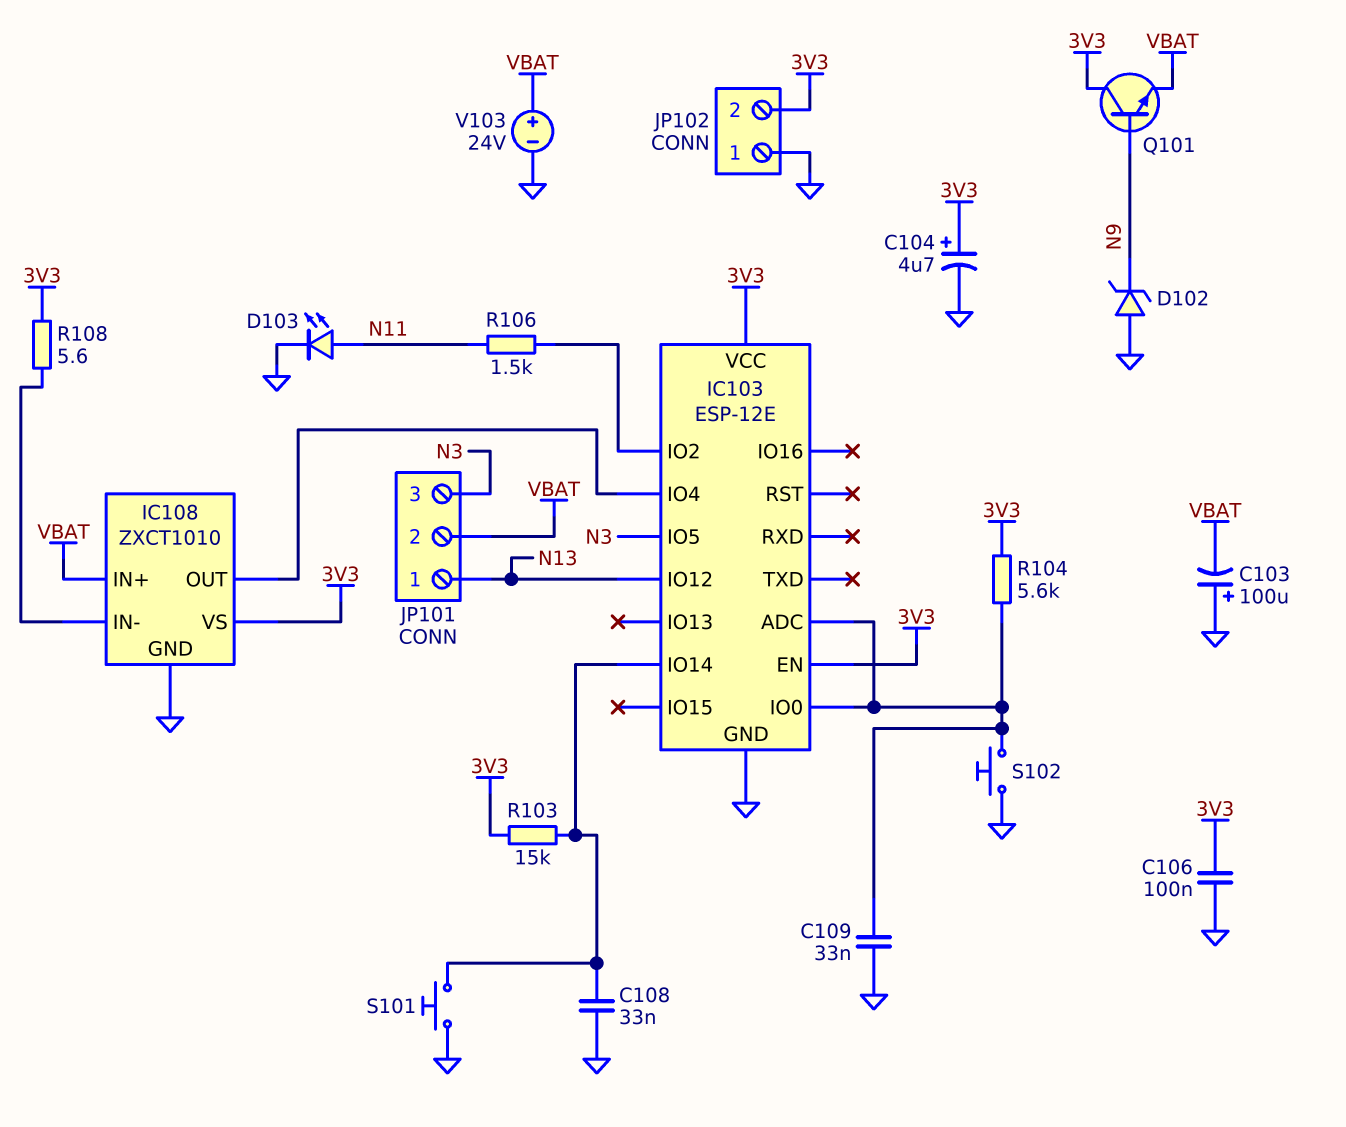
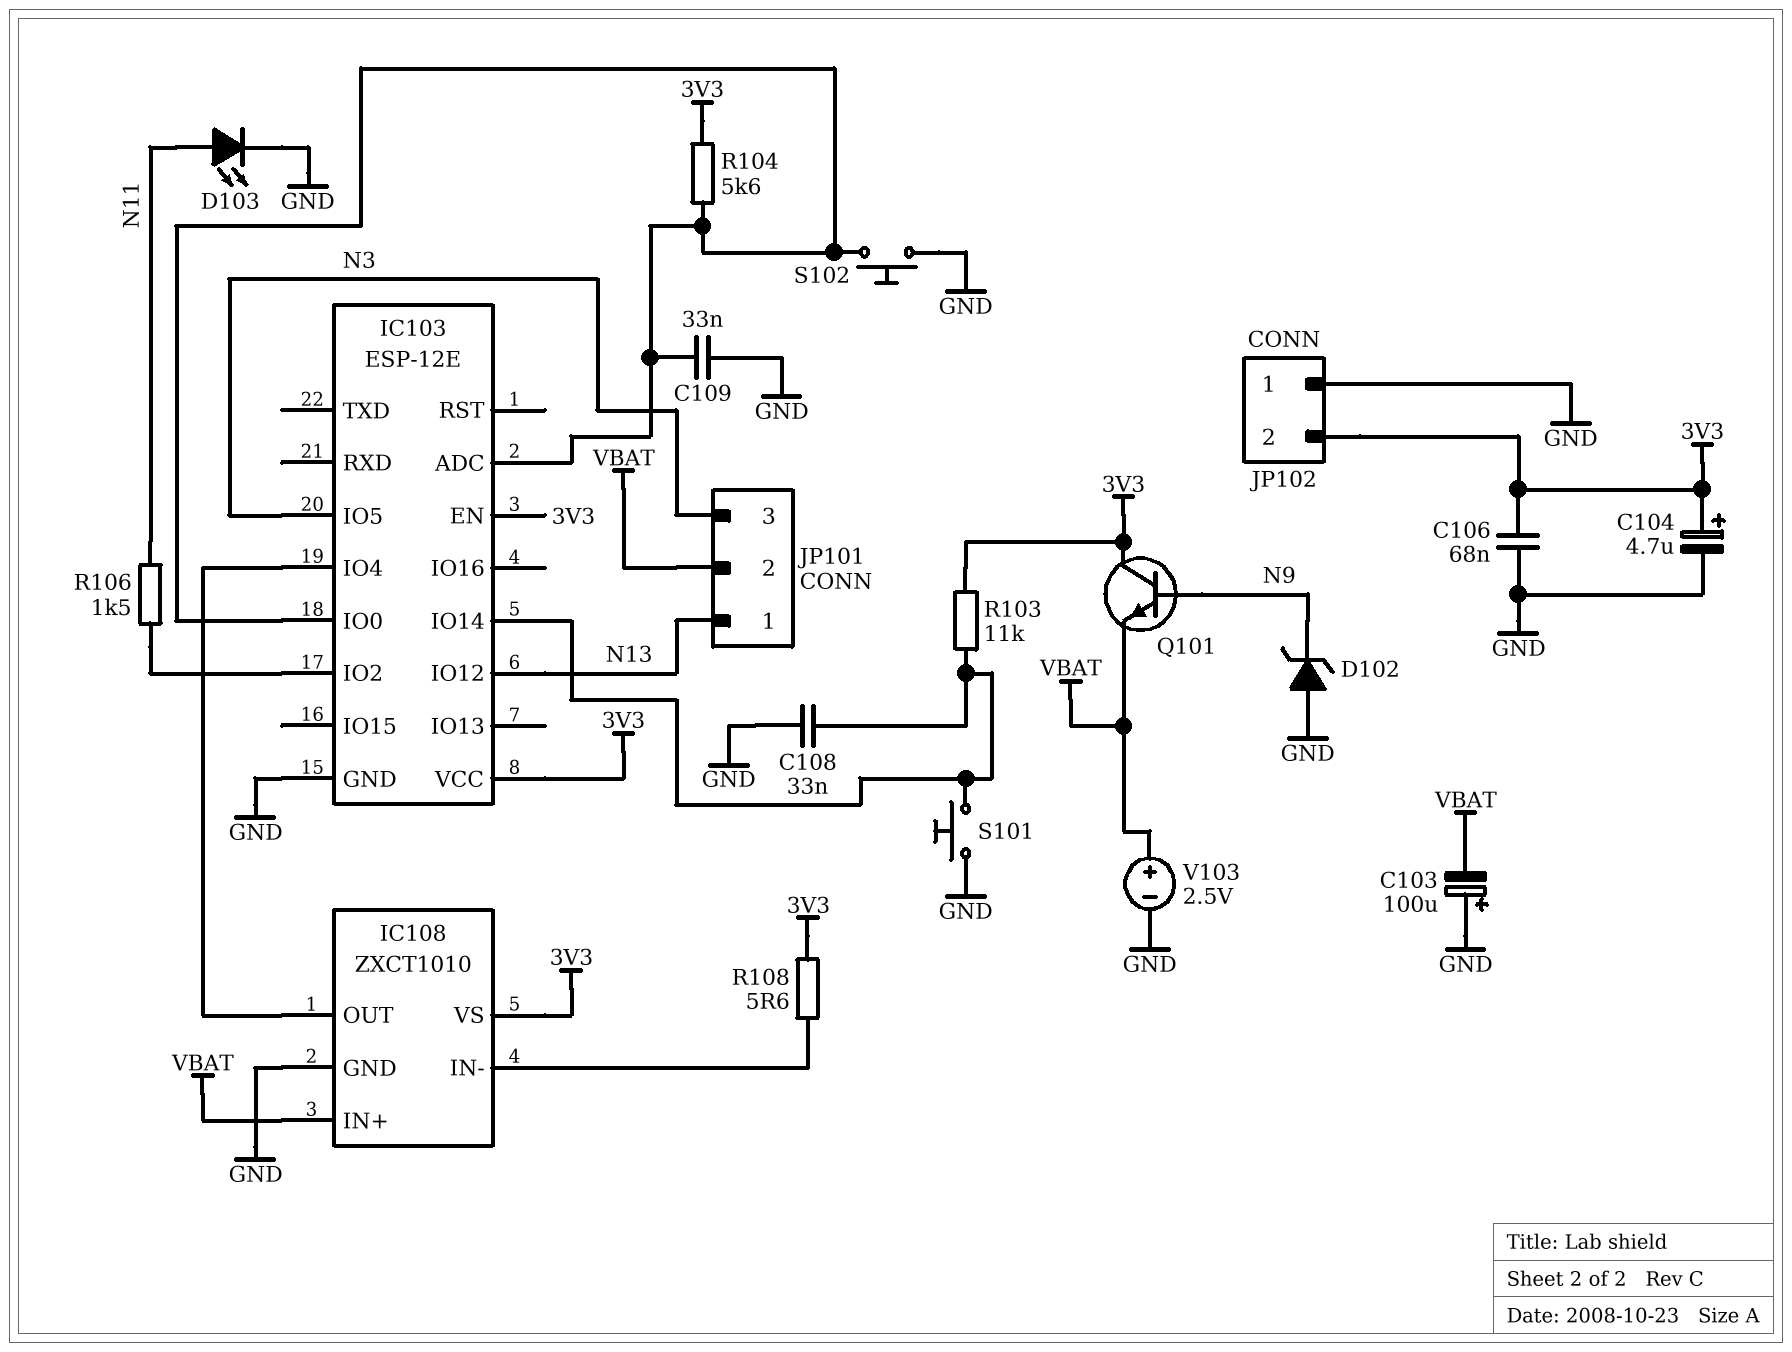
C106: 100nF (3V3, GND) -> 68nF (3V3, GND)
R103: 15k (3V3, IC103/IO14) -> 11k (3V3, IC103/IO14)
V103: 24V (plus VBAT, minus GND) -> 2.5V (plus VBAT, minus GND)

